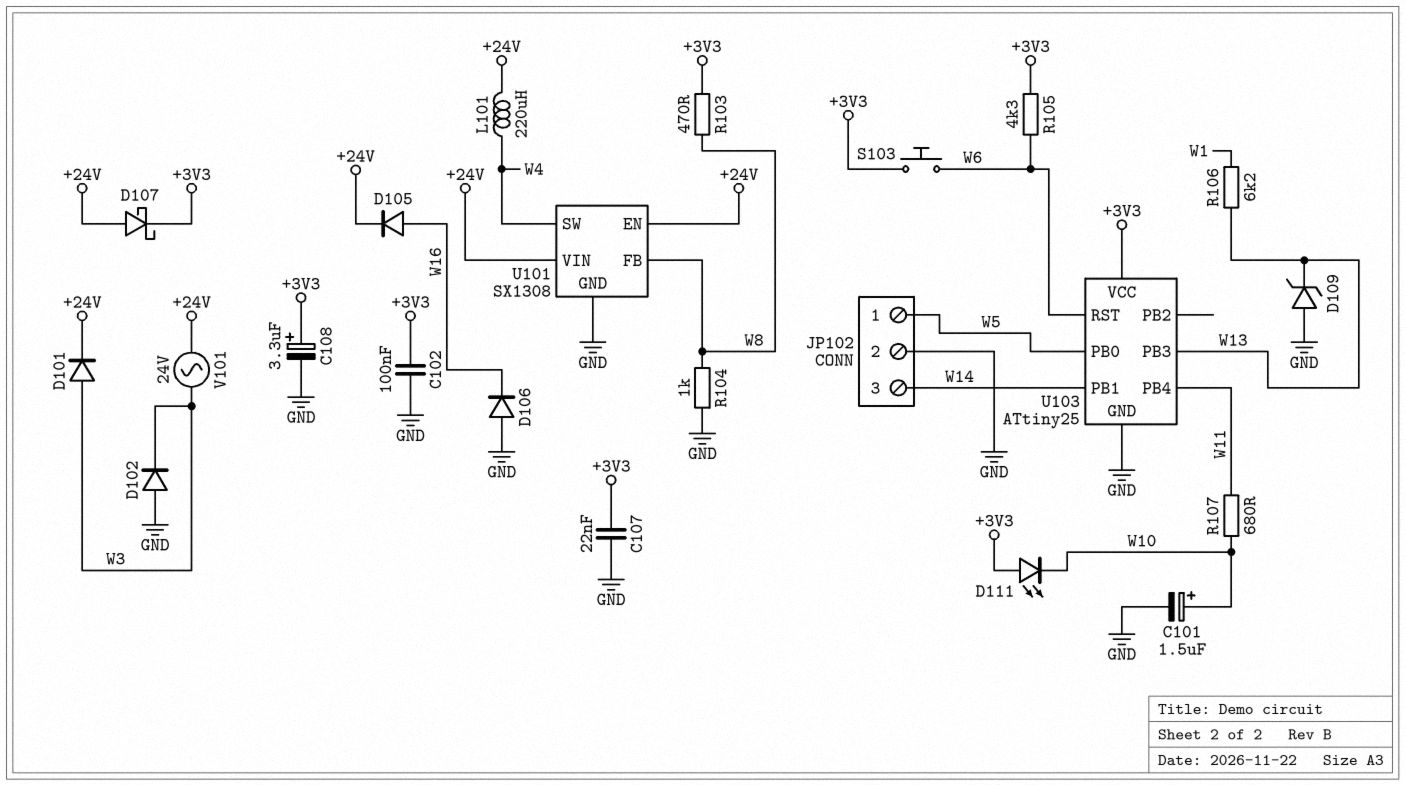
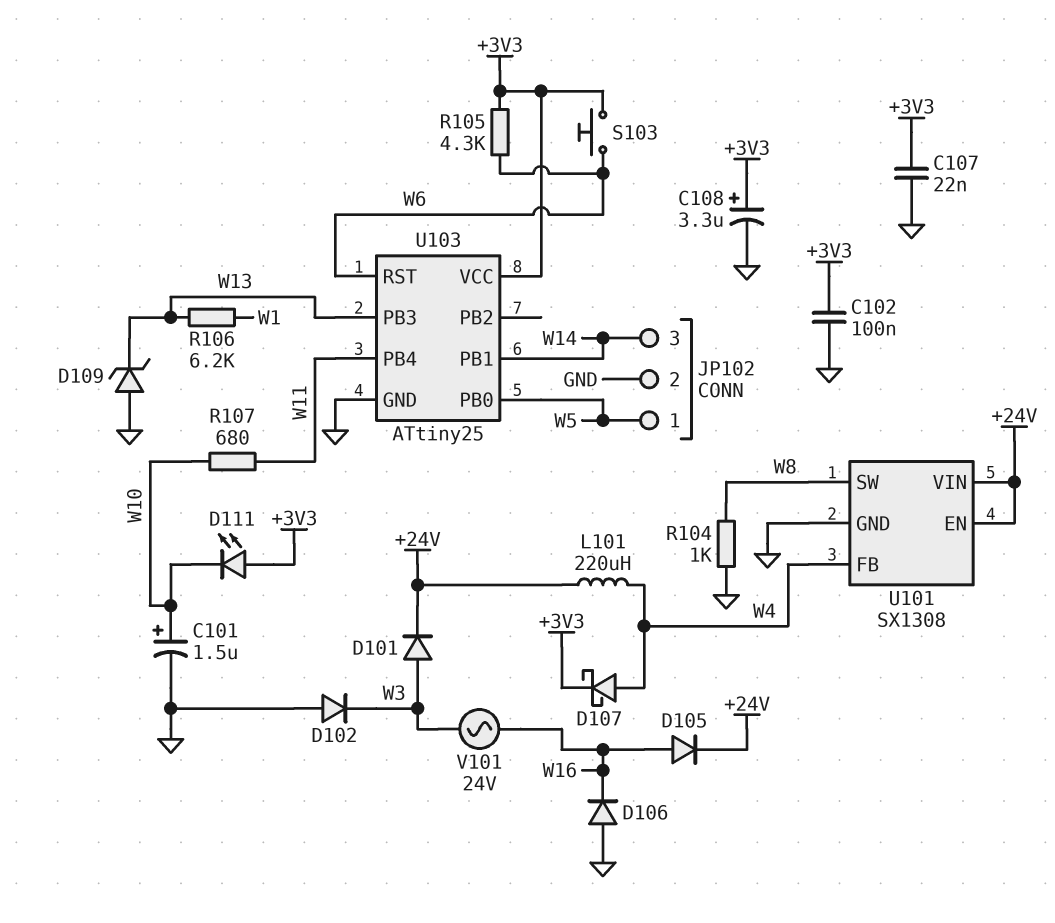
D107: schottky (A +24V, K +3V3) -> schottky (A W4, K +3V3)
R103: 470 (+3V3, W8) -> none
U101 pin FB: W8 -> W4
U101 pin SW: W4 -> W8
V101: AC 24V (+24V, W3) -> AC 24V (W3, W16)

